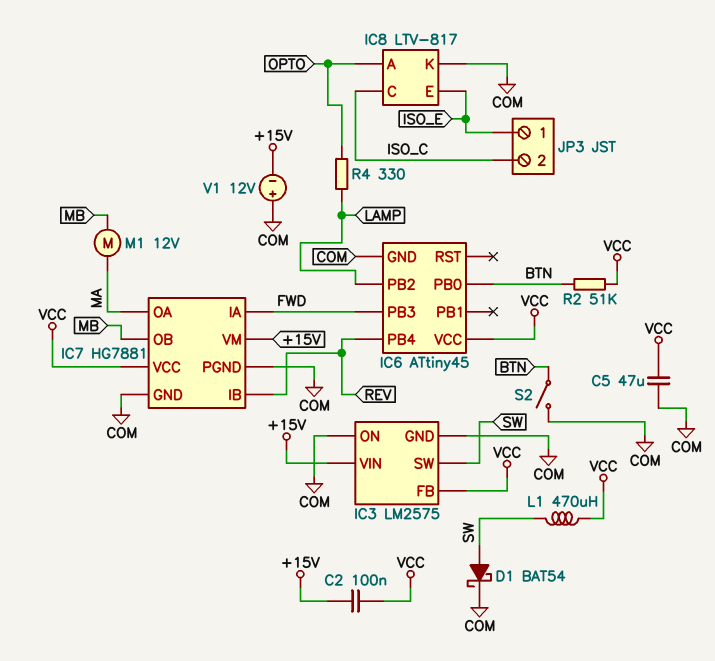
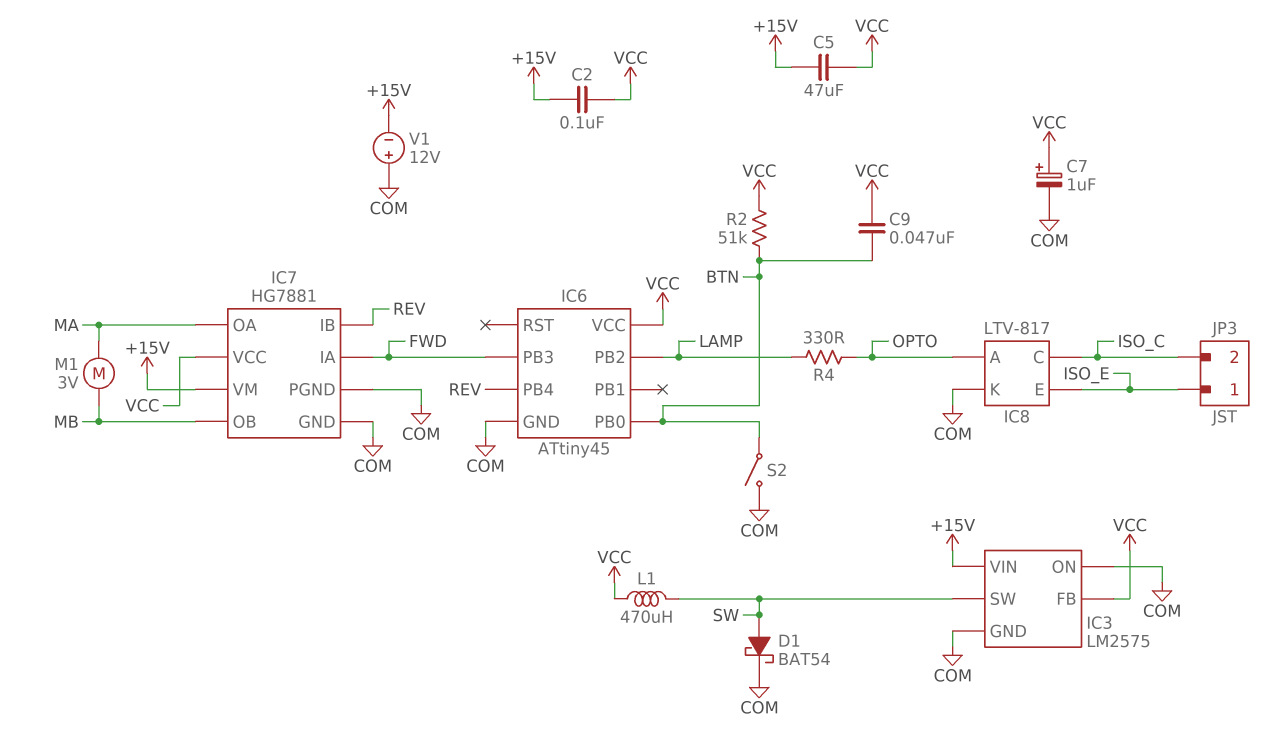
C5: 47uF (COM, VCC) -> 47uF (+15V, VCC)
C7: none -> 1uF (plus VCC, minus COM)
C9: none -> 47nF (BTN, VCC)
M1: motor 12V (MA, MB) -> motor 3V (MA, MB)

